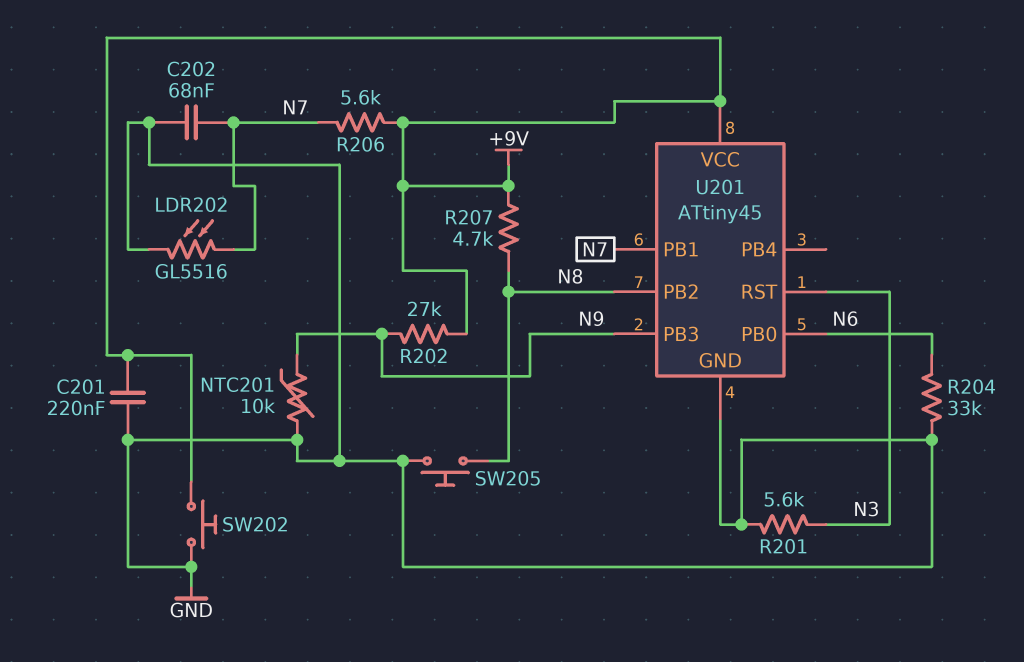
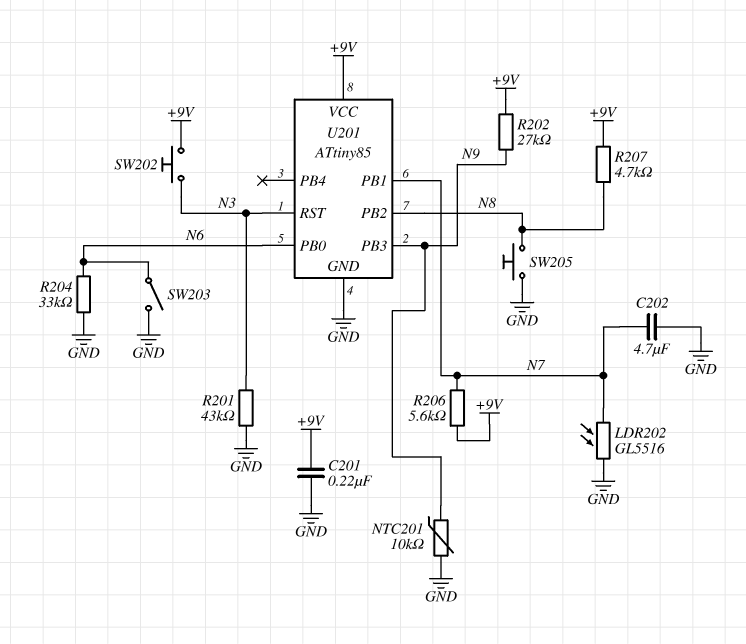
C202: 68nF (GND, N7) -> 4.7uF (GND, N7)
R201: 5.6k (GND, N3) -> 43k (GND, N3)
SW202: button (+9V, GND) -> button (+9V, N3)
SW203: none -> switch (GND, N6)
U201: ATtiny45 -> ATtiny85

